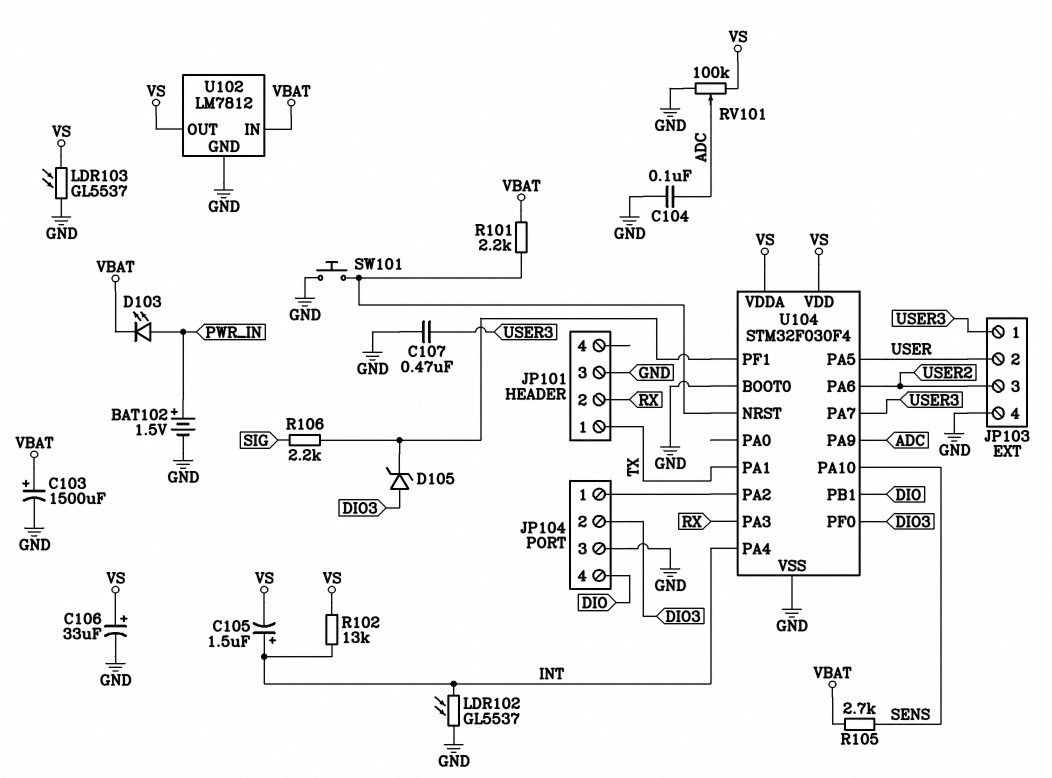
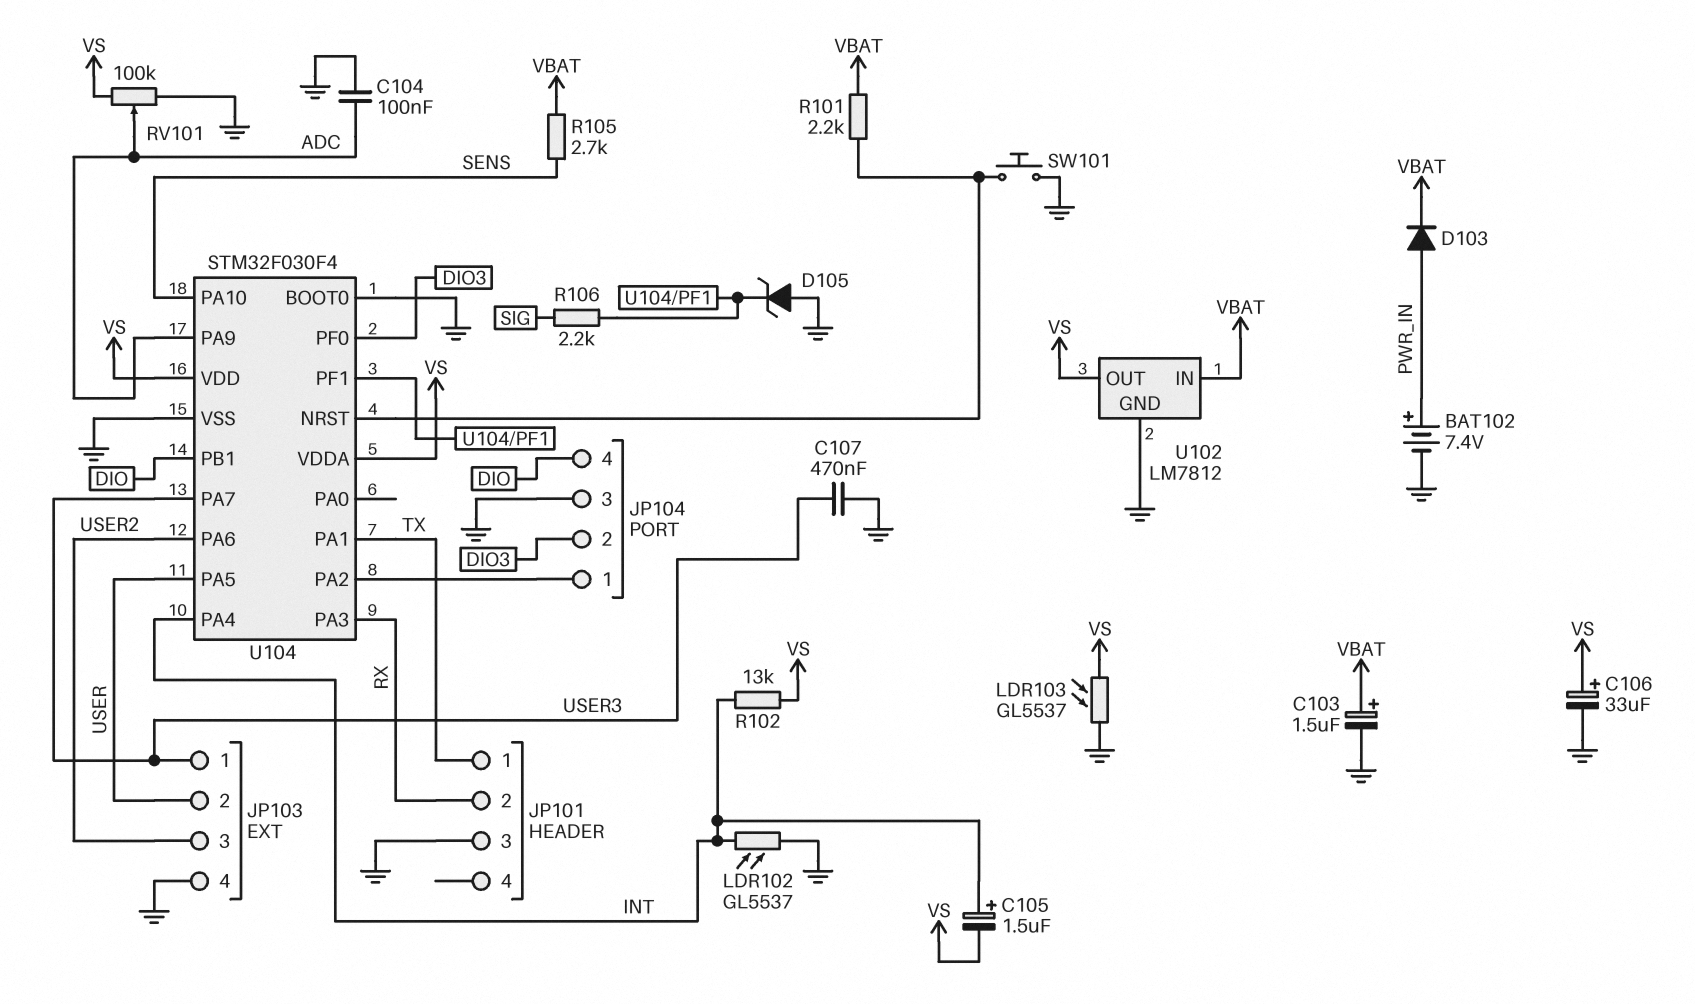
BAT102: 1.5V (plus PWR_IN, minus GND) -> 7.4V (plus PWR_IN, minus GND)
C103: 1500uF (plus VBAT, minus GND) -> 1.5uF (plus VBAT, minus GND)
D103: LED (A PWR_IN, K VBAT) -> diode (A PWR_IN, K VBAT)
D105: zener (A DIO3, K U104/PF1) -> zener (A GND, K U104/PF1)

